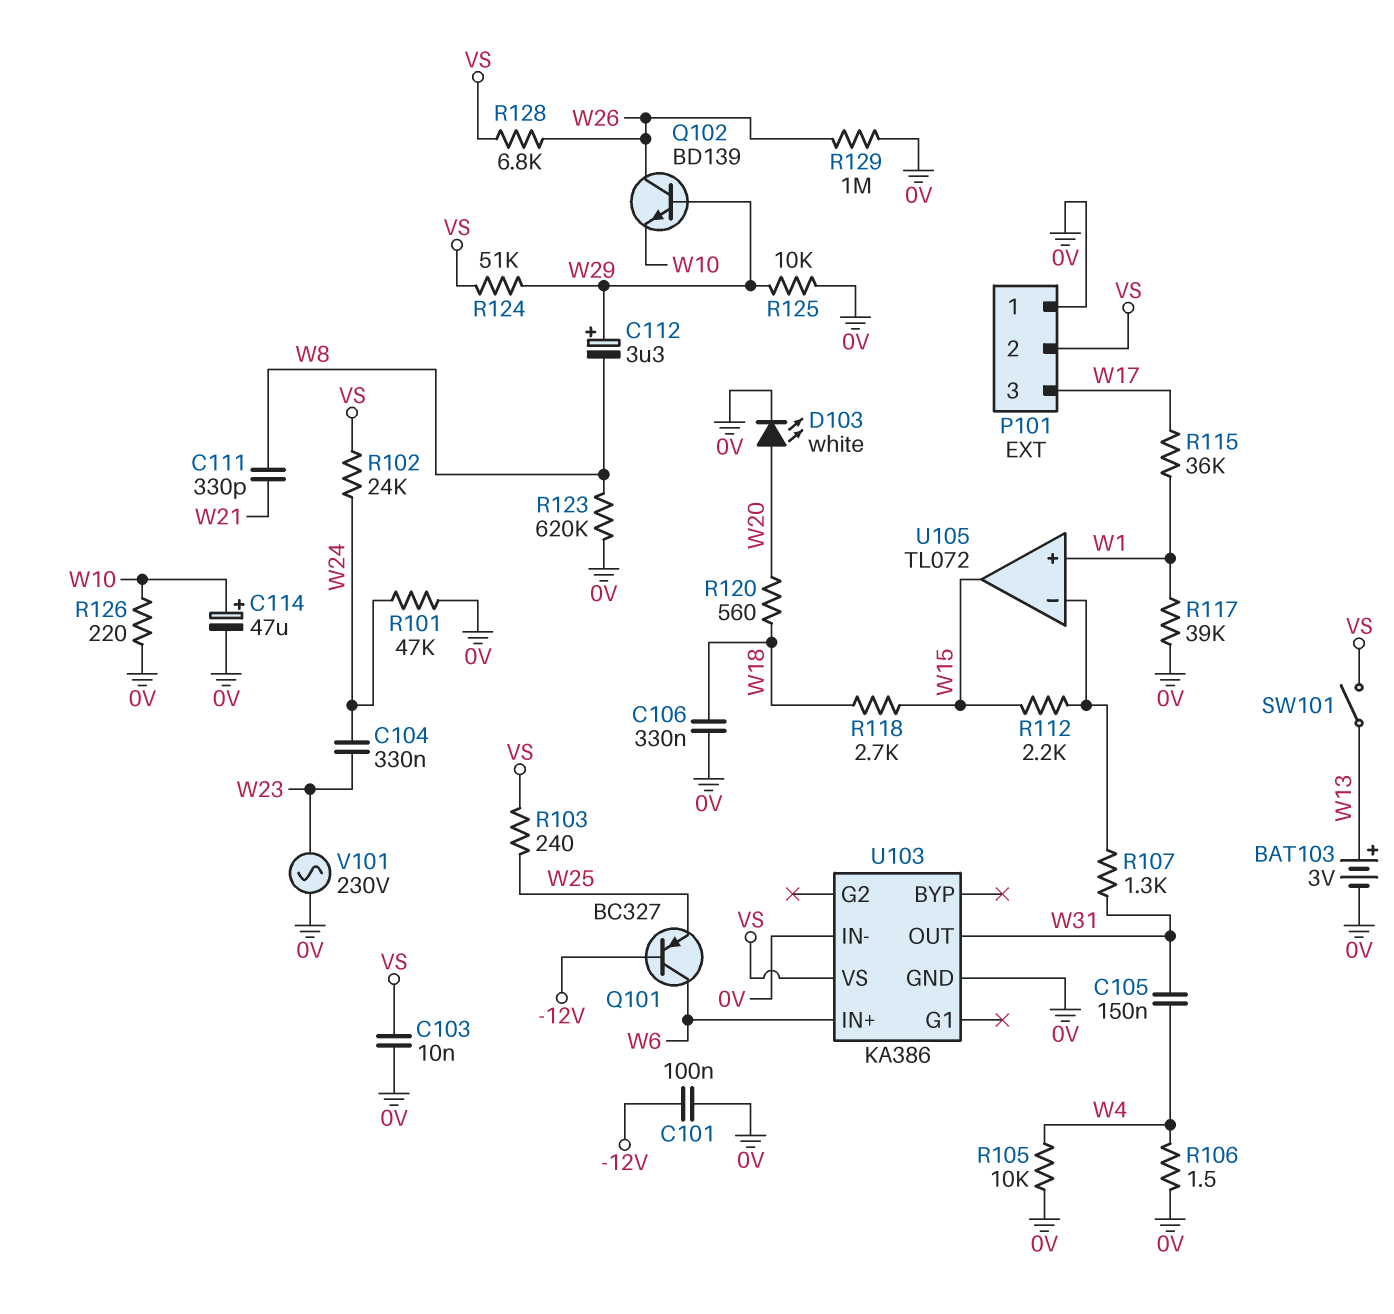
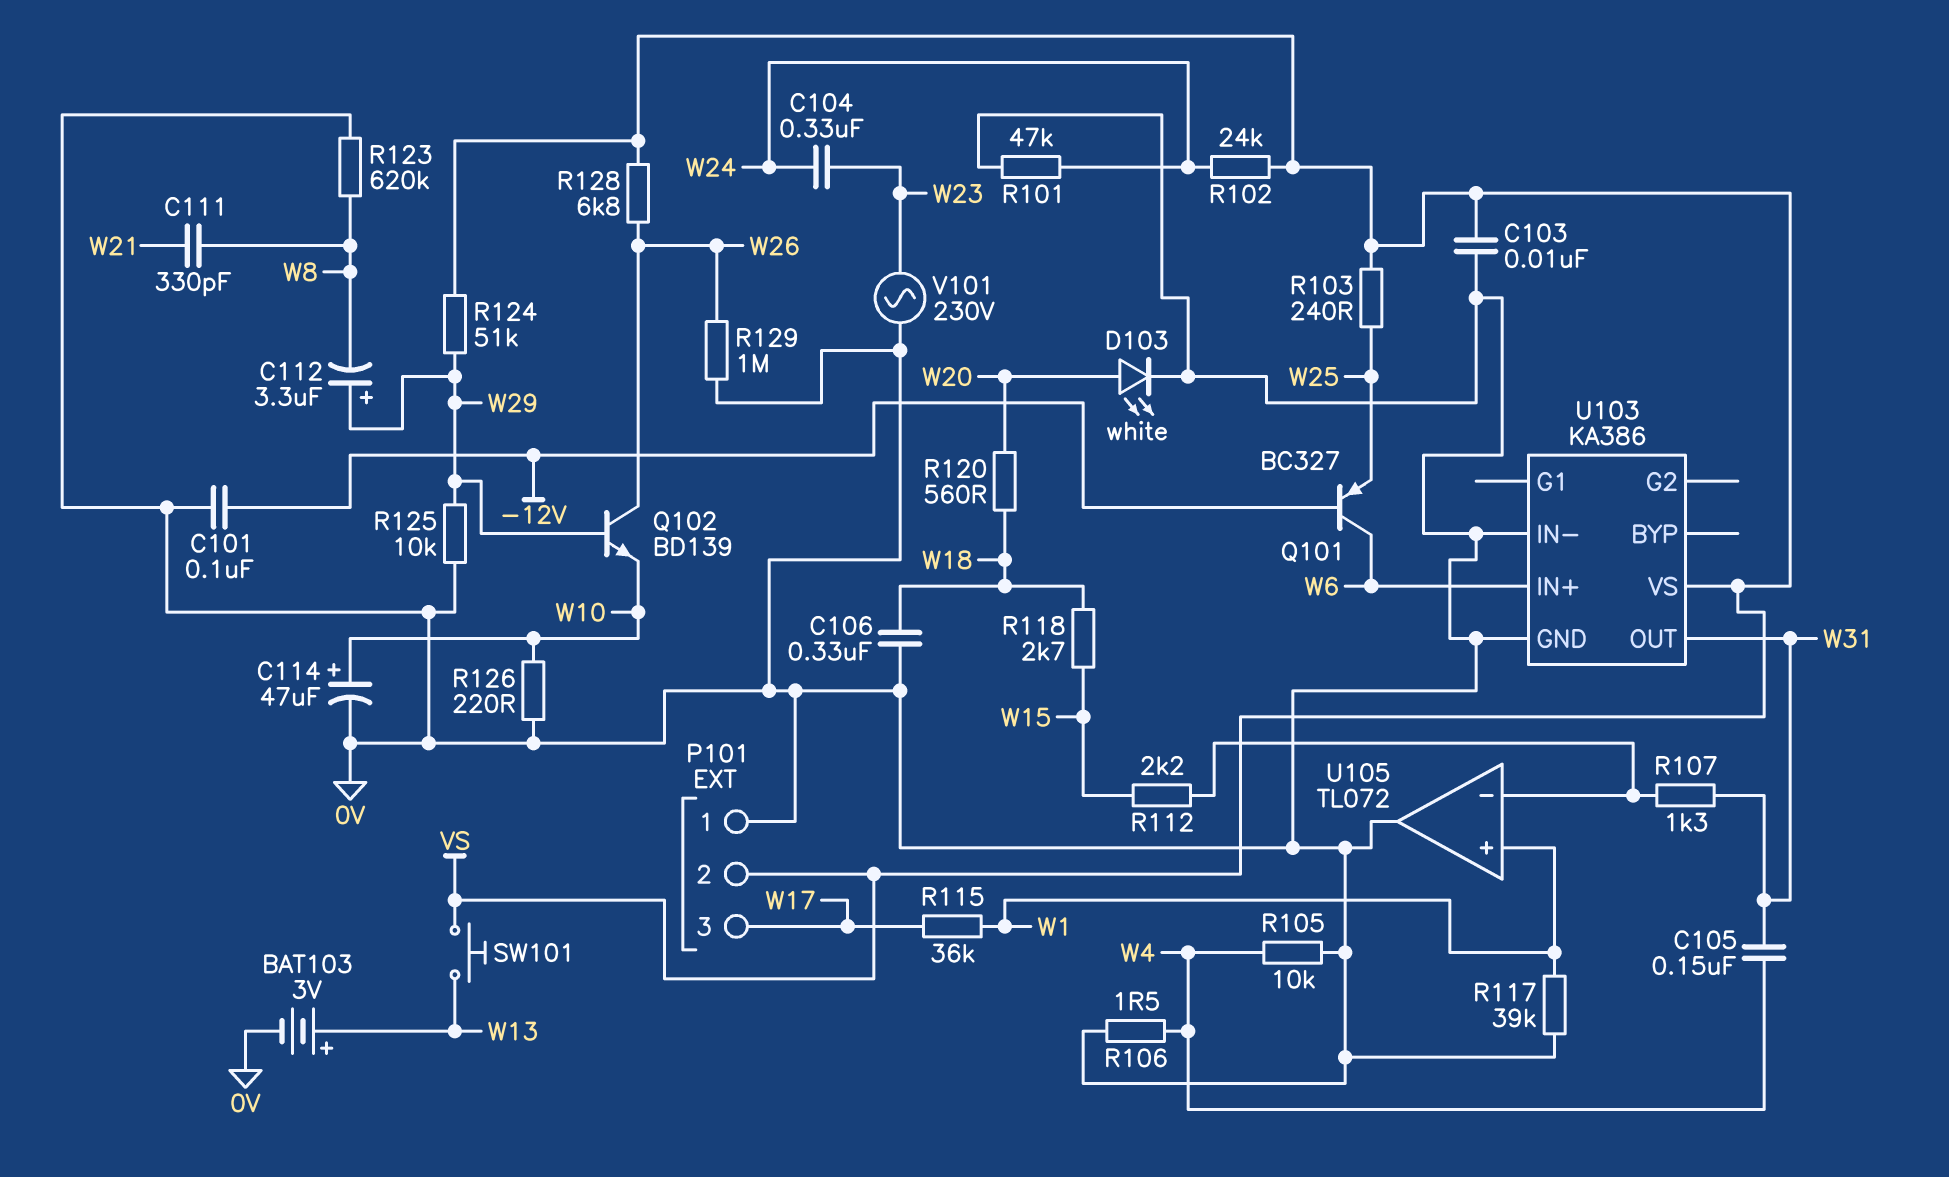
SW101: switch (VS, W13) -> button (VS, W13)
U105 pin out: W15 -> 0V

